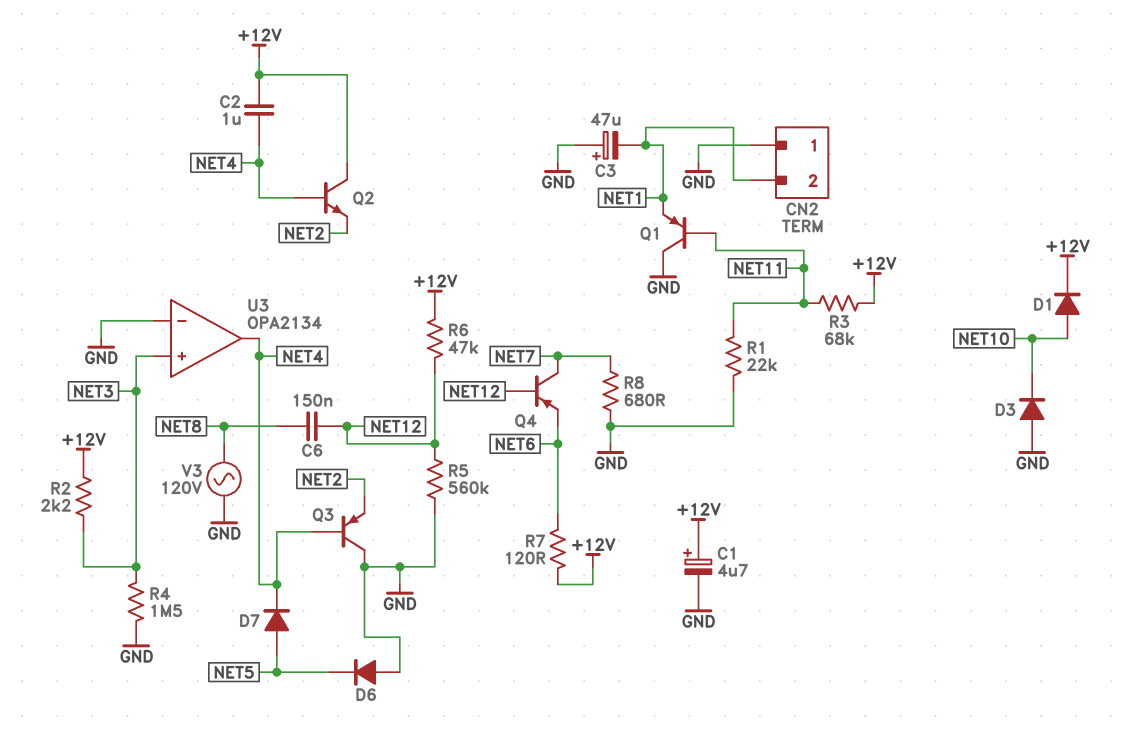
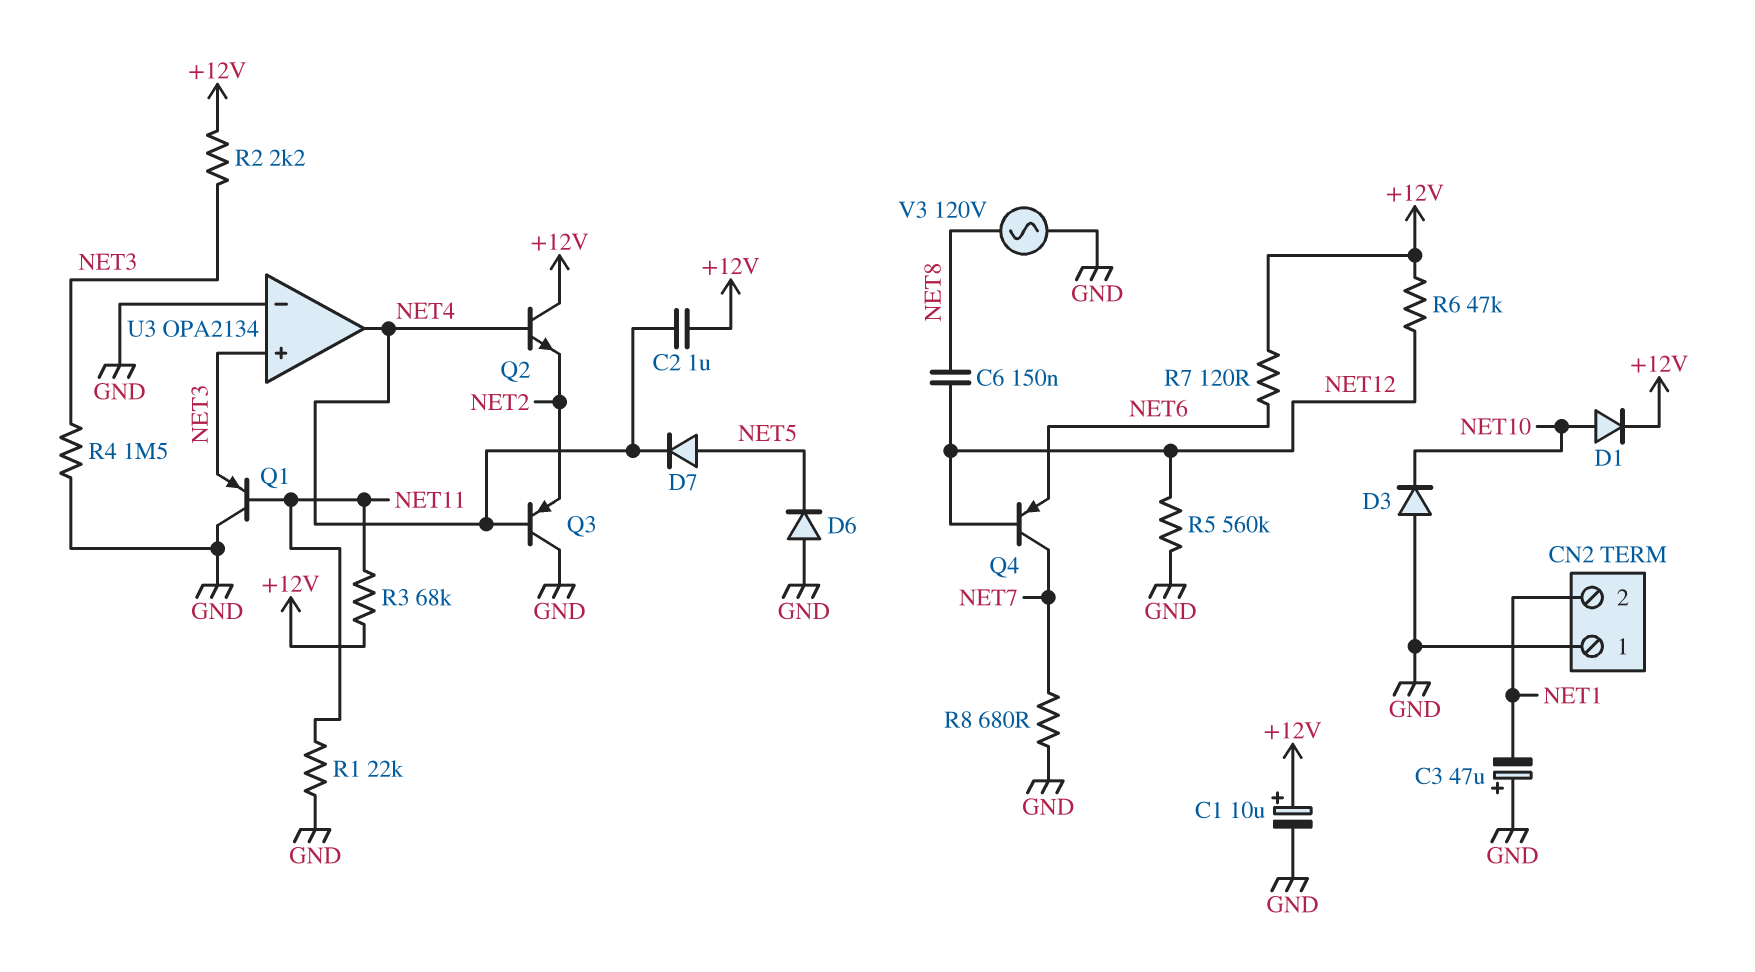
C1: 4.7uF (plus +12V, minus GND) -> 10uF (plus +12V, minus GND)
Q1: PNP (B NET11, C GND, E NET1) -> PNP (B NET11, C GND, E NET3)

